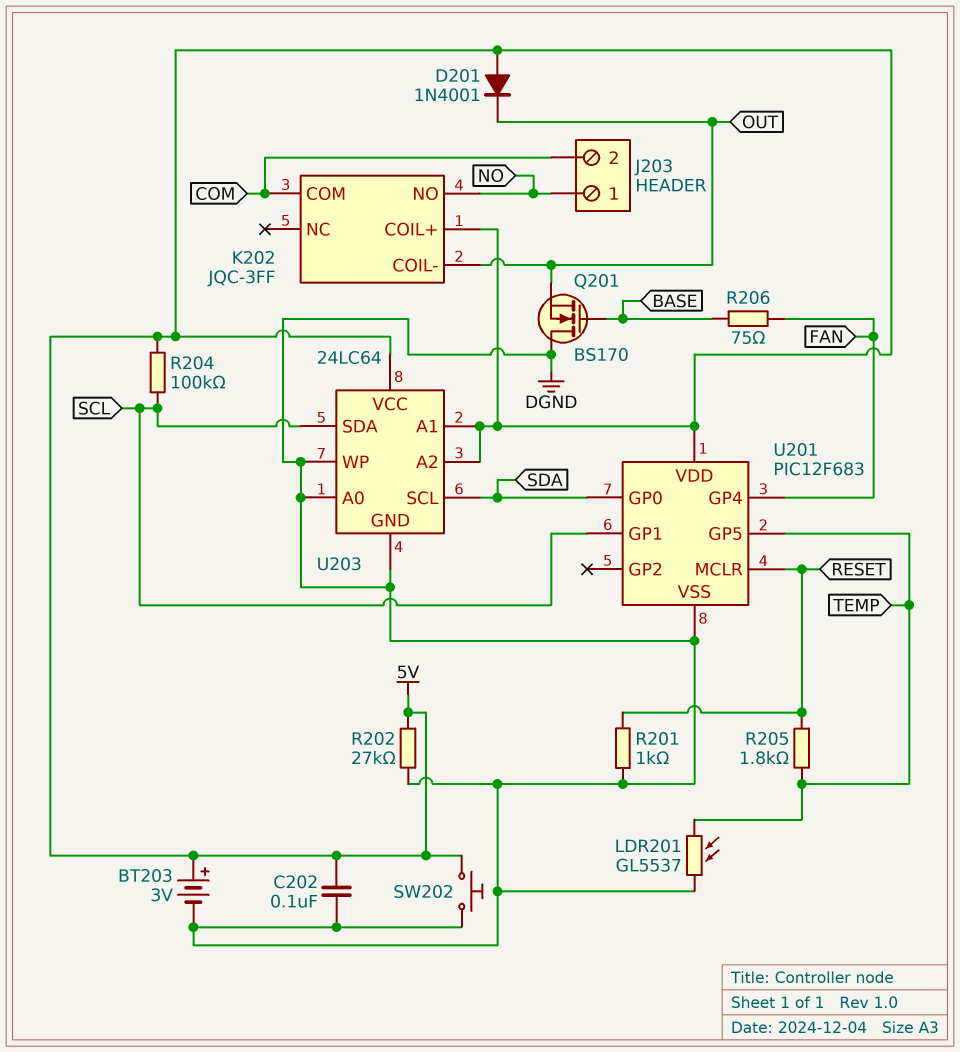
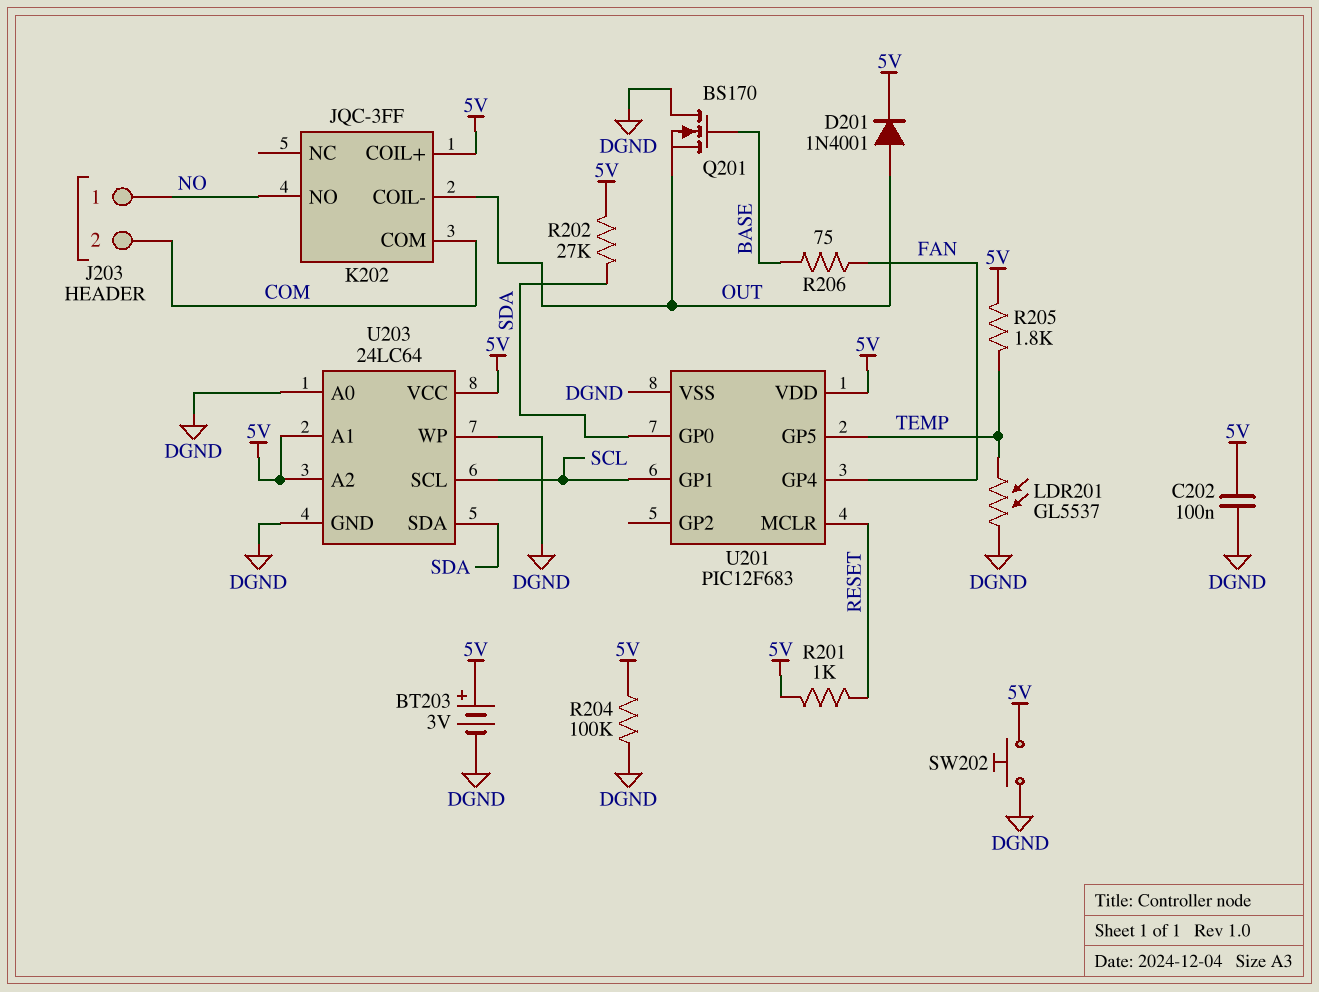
D201: diode 1N4001 (A 5V, K OUT) -> diode 1N4001 (A OUT, K 5V)
R201: 1k (DGND, RESET) -> 1k (5V, RESET)
R202: 27k (5V, DGND) -> 27k (5V, SDA)
R204: 100k (5V, SCL) -> 100k (5V, DGND)
R205: 1.8k (RESET, TEMP) -> 1.8k (5V, TEMP)
U203 pin SCL: SDA -> SCL
U203 pin SDA: SCL -> SDA

